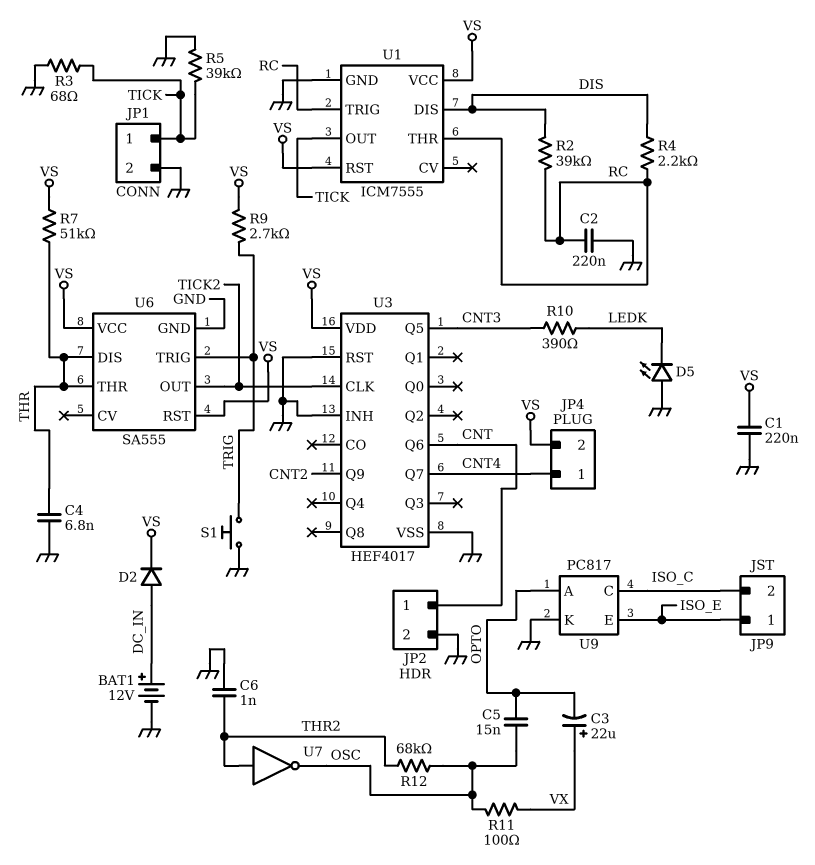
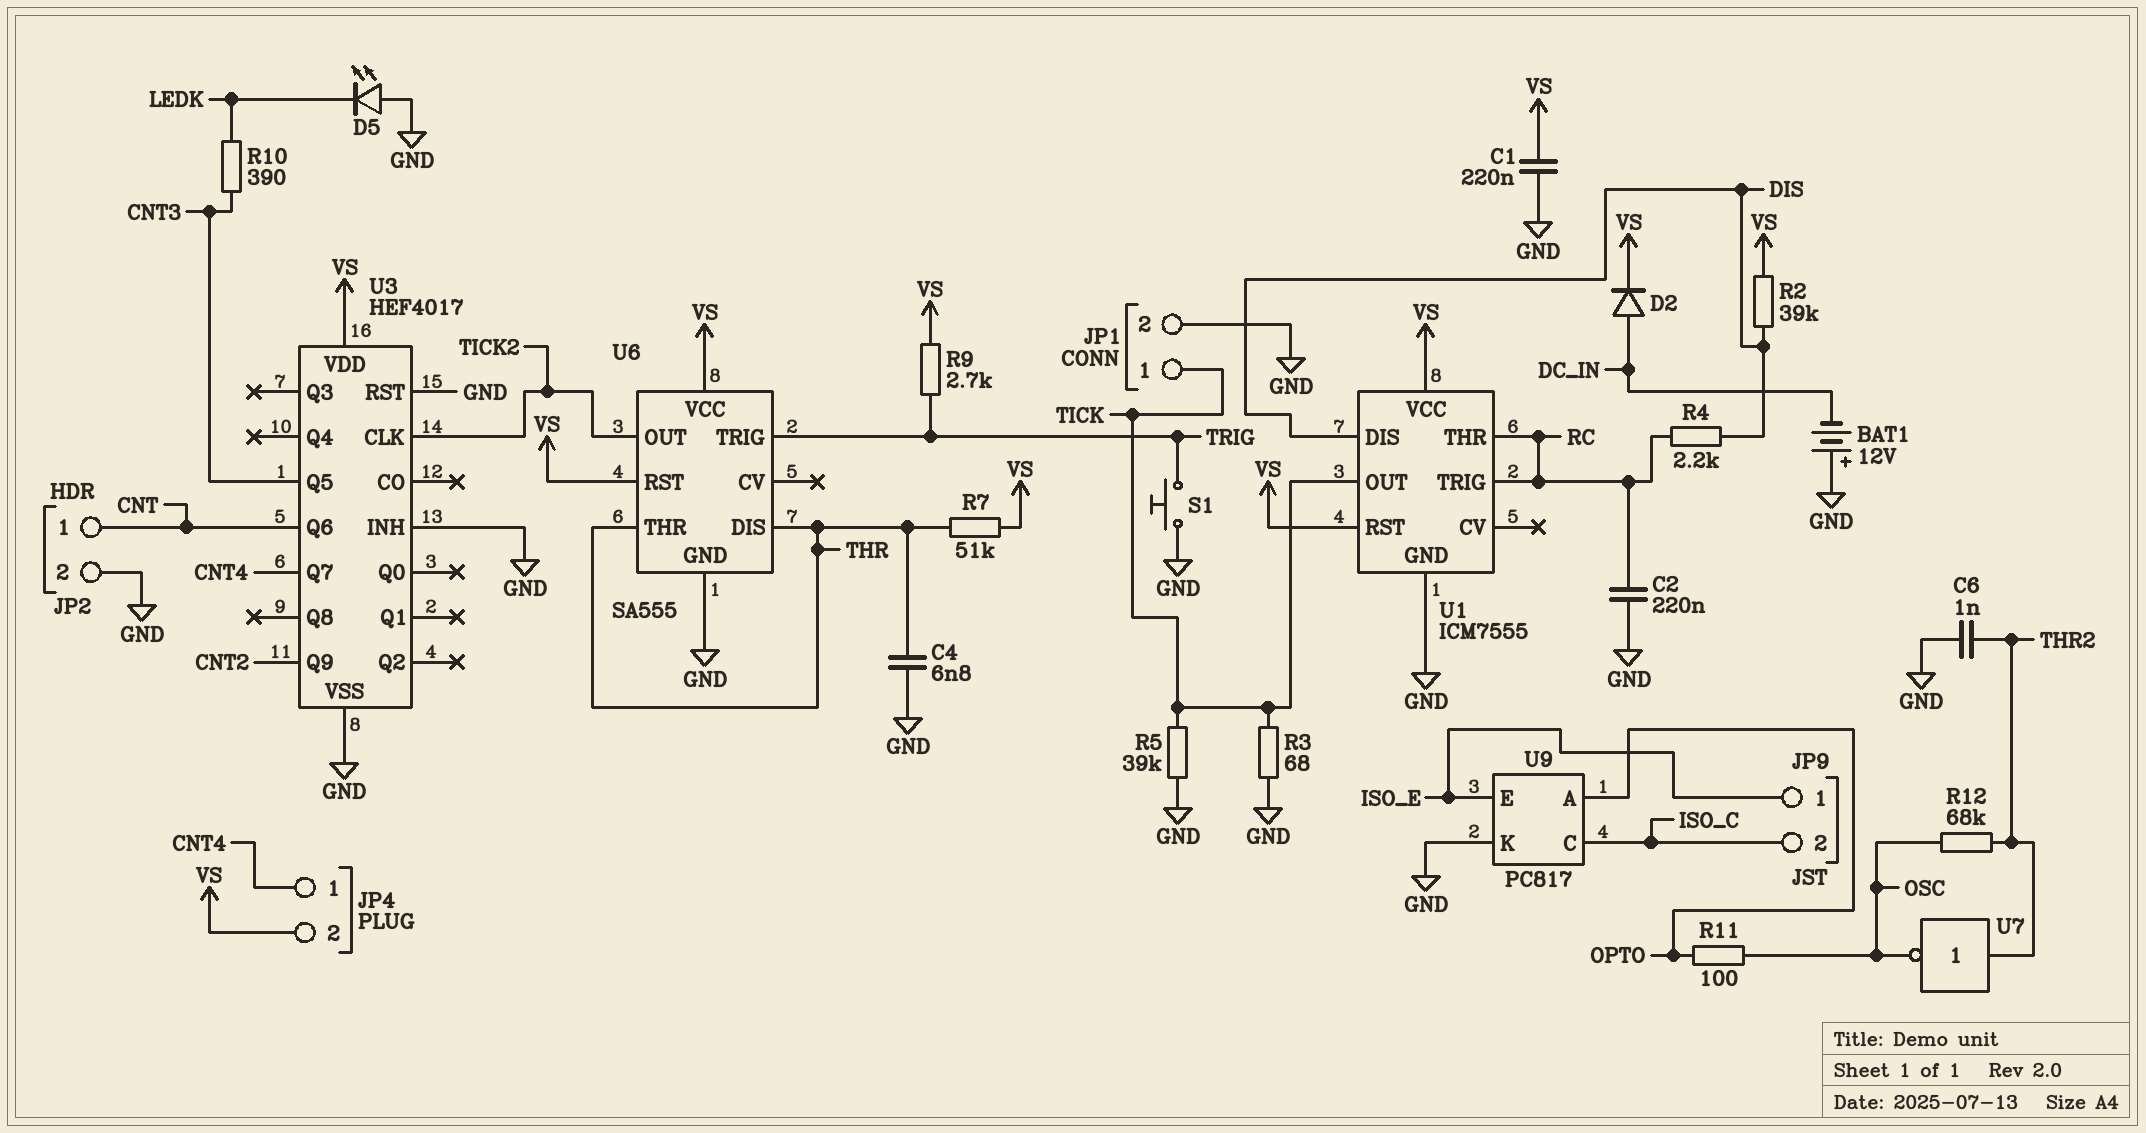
BAT1: 12V (plus DC_IN, minus GND) -> 12V (plus GND, minus DC_IN)
C3: 22uF (plus VX, minus OPTO) -> none
C5: 15nF (OPTO, OSC) -> none
R2: 39k (DIS, RC) -> 39k (DIS, VS)
R11: 100 (OSC, VX) -> 100 (OPTO, OSC)

